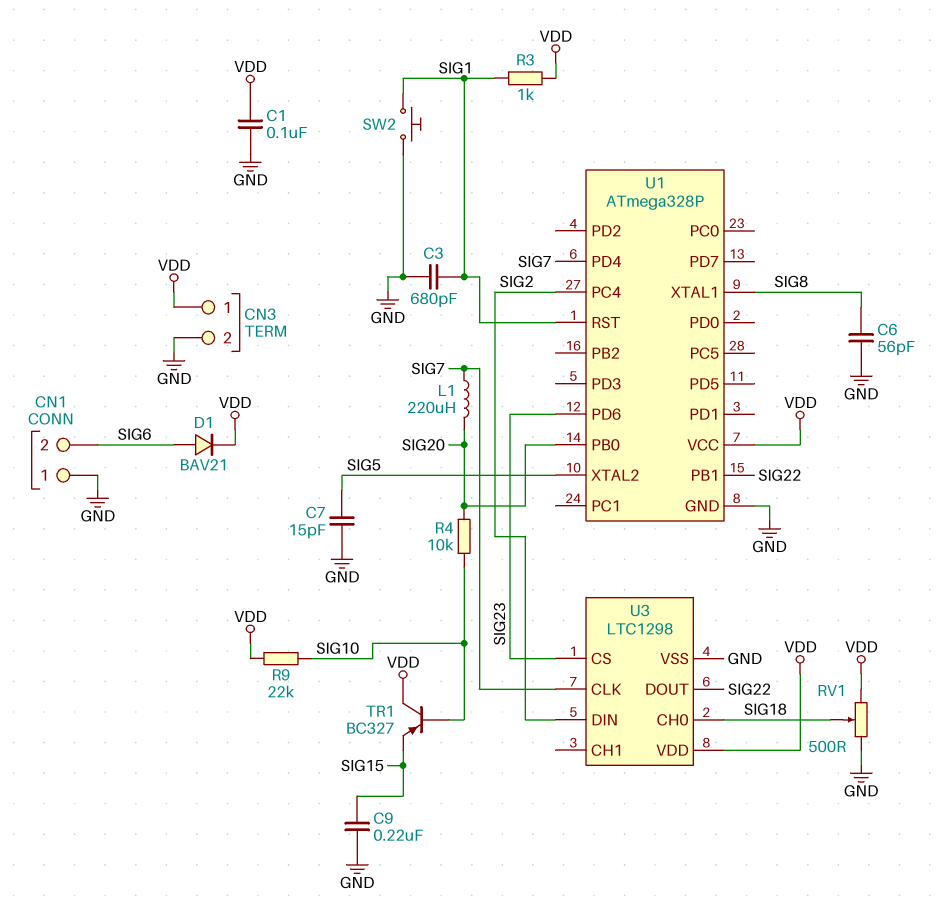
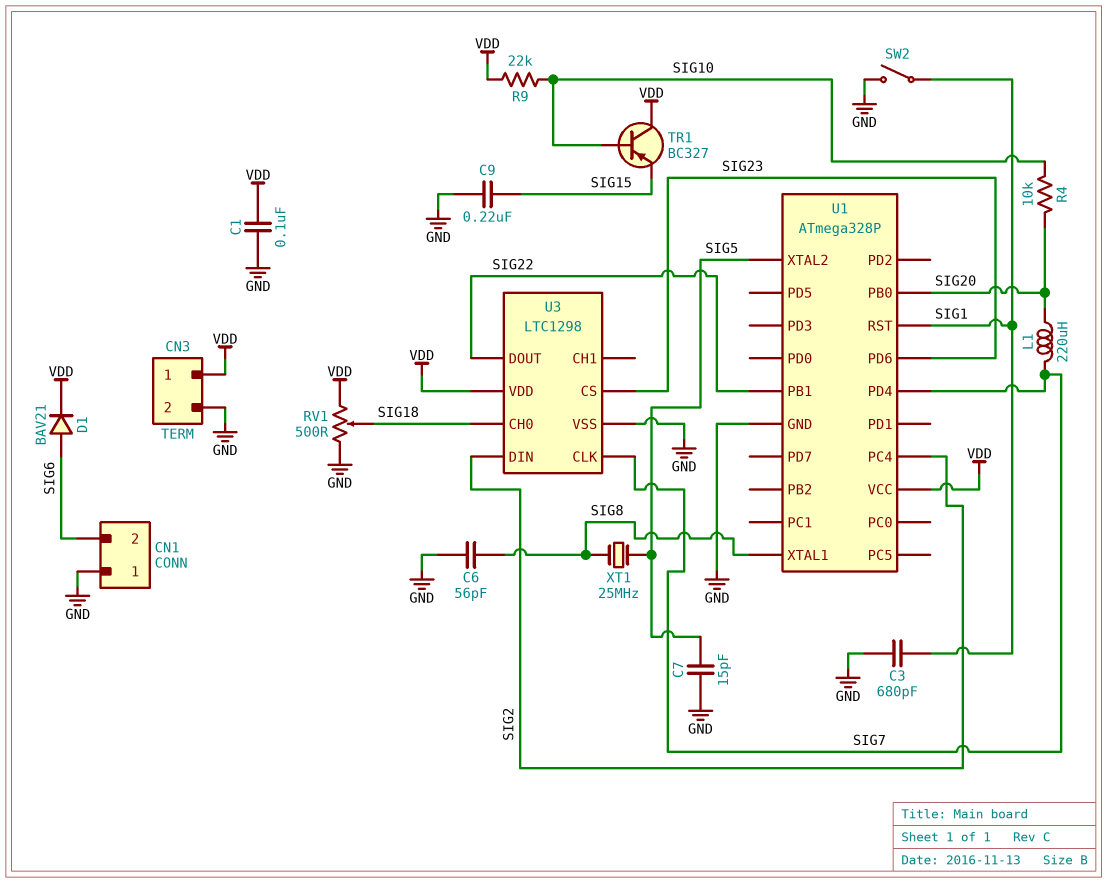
R3: 1k (SIG1, VDD) -> none
SW2: button (GND, SIG1) -> switch (GND, SIG1)
XT1: none -> 25MHz (SIG5, SIG8)

